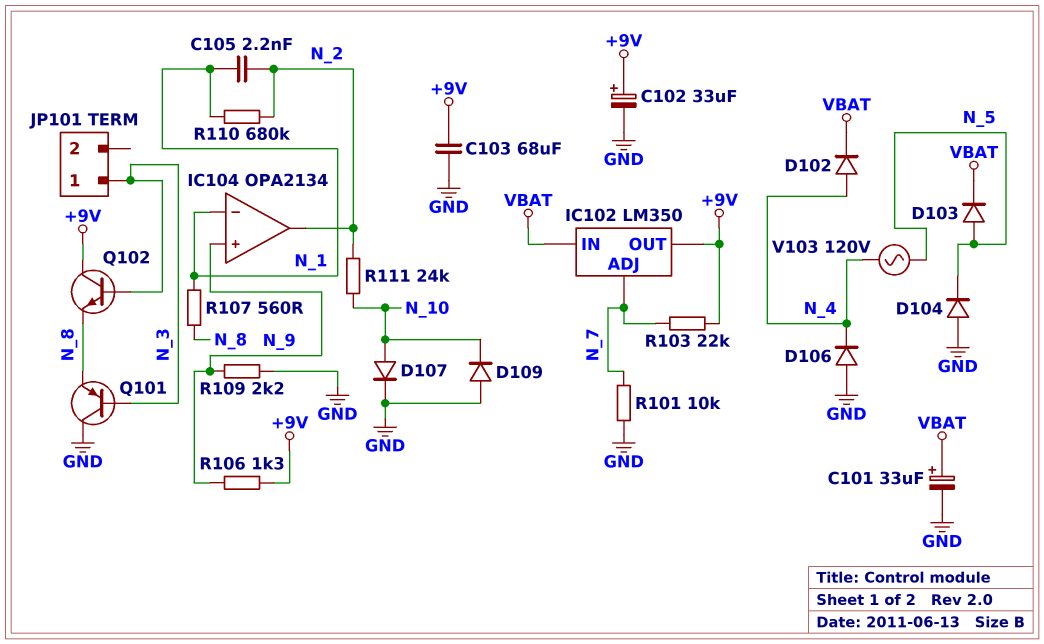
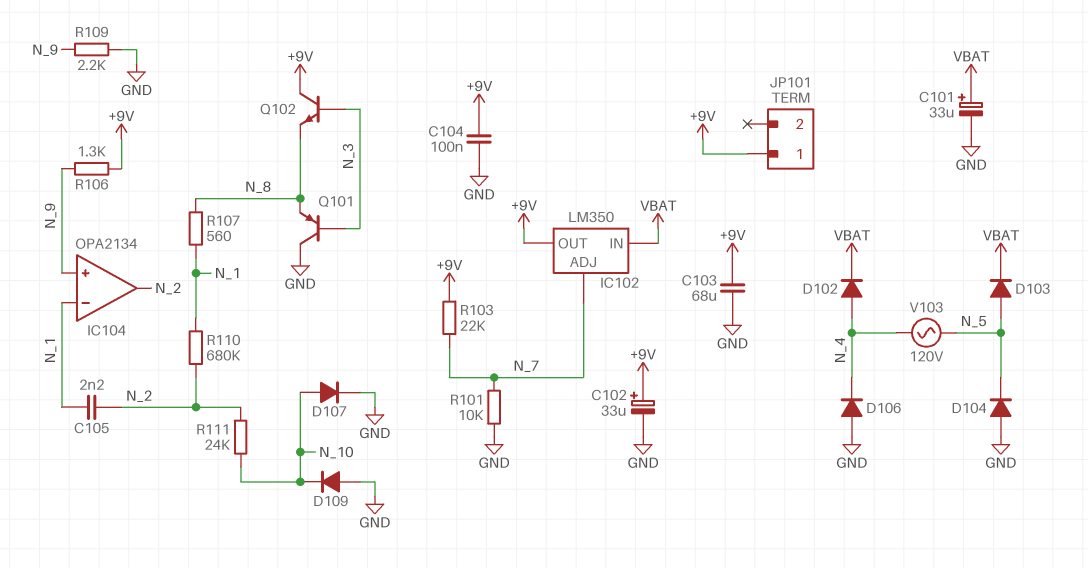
C104: none -> 100nF (+9V, GND)
JP101 pin 1: N_3 -> +9V

